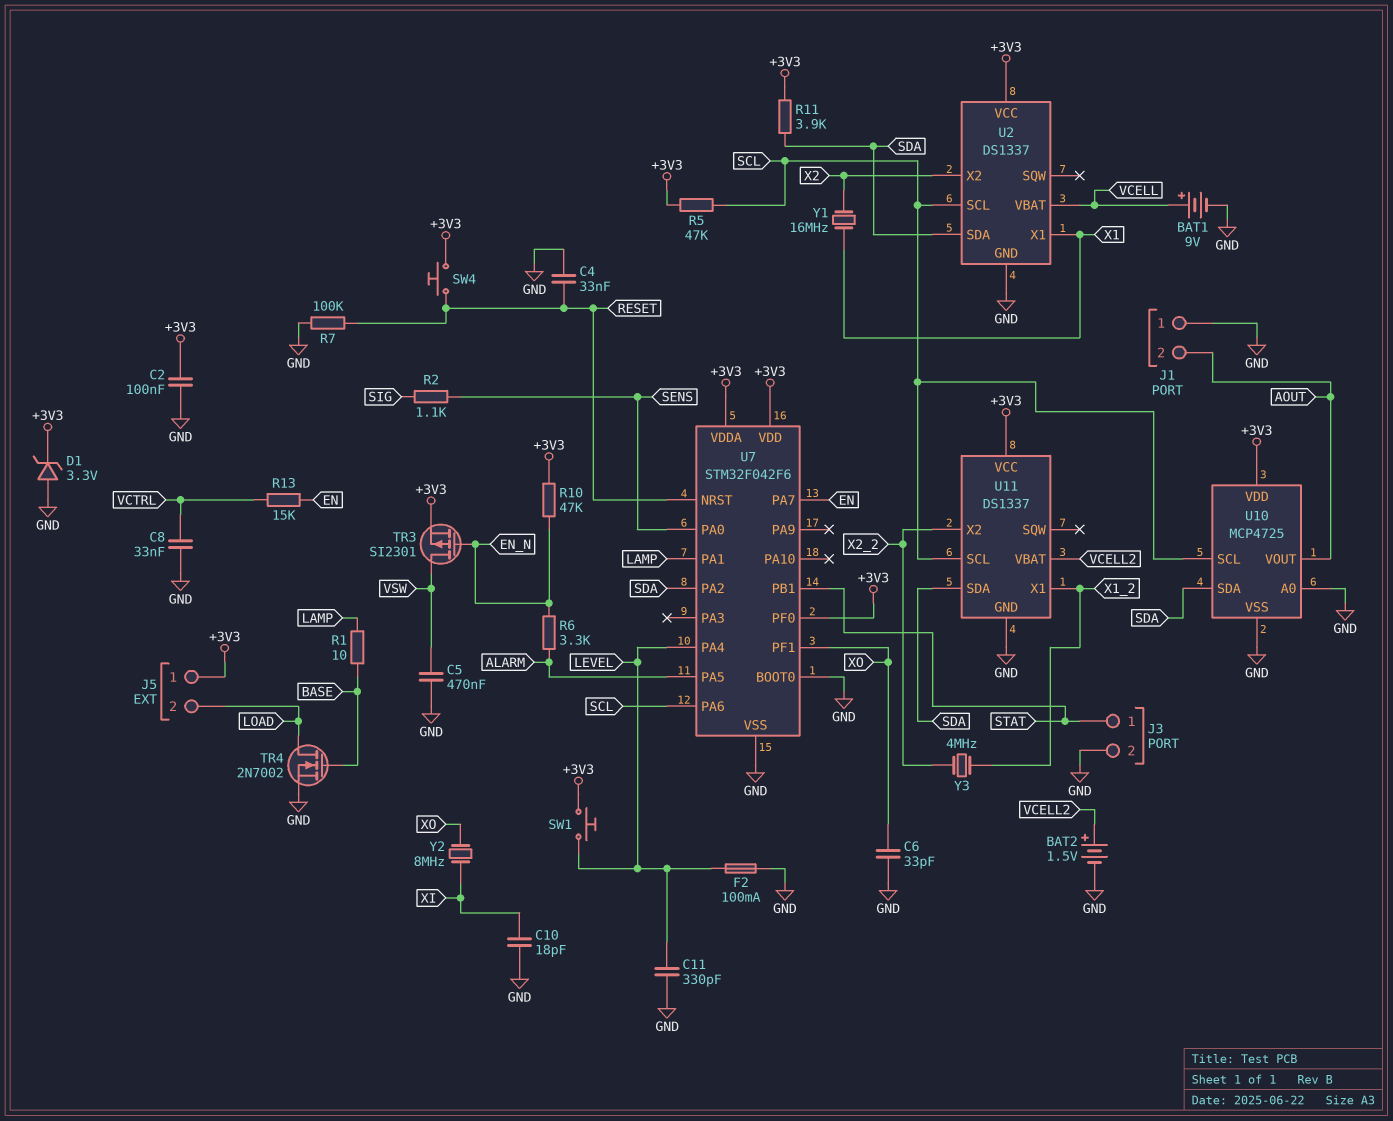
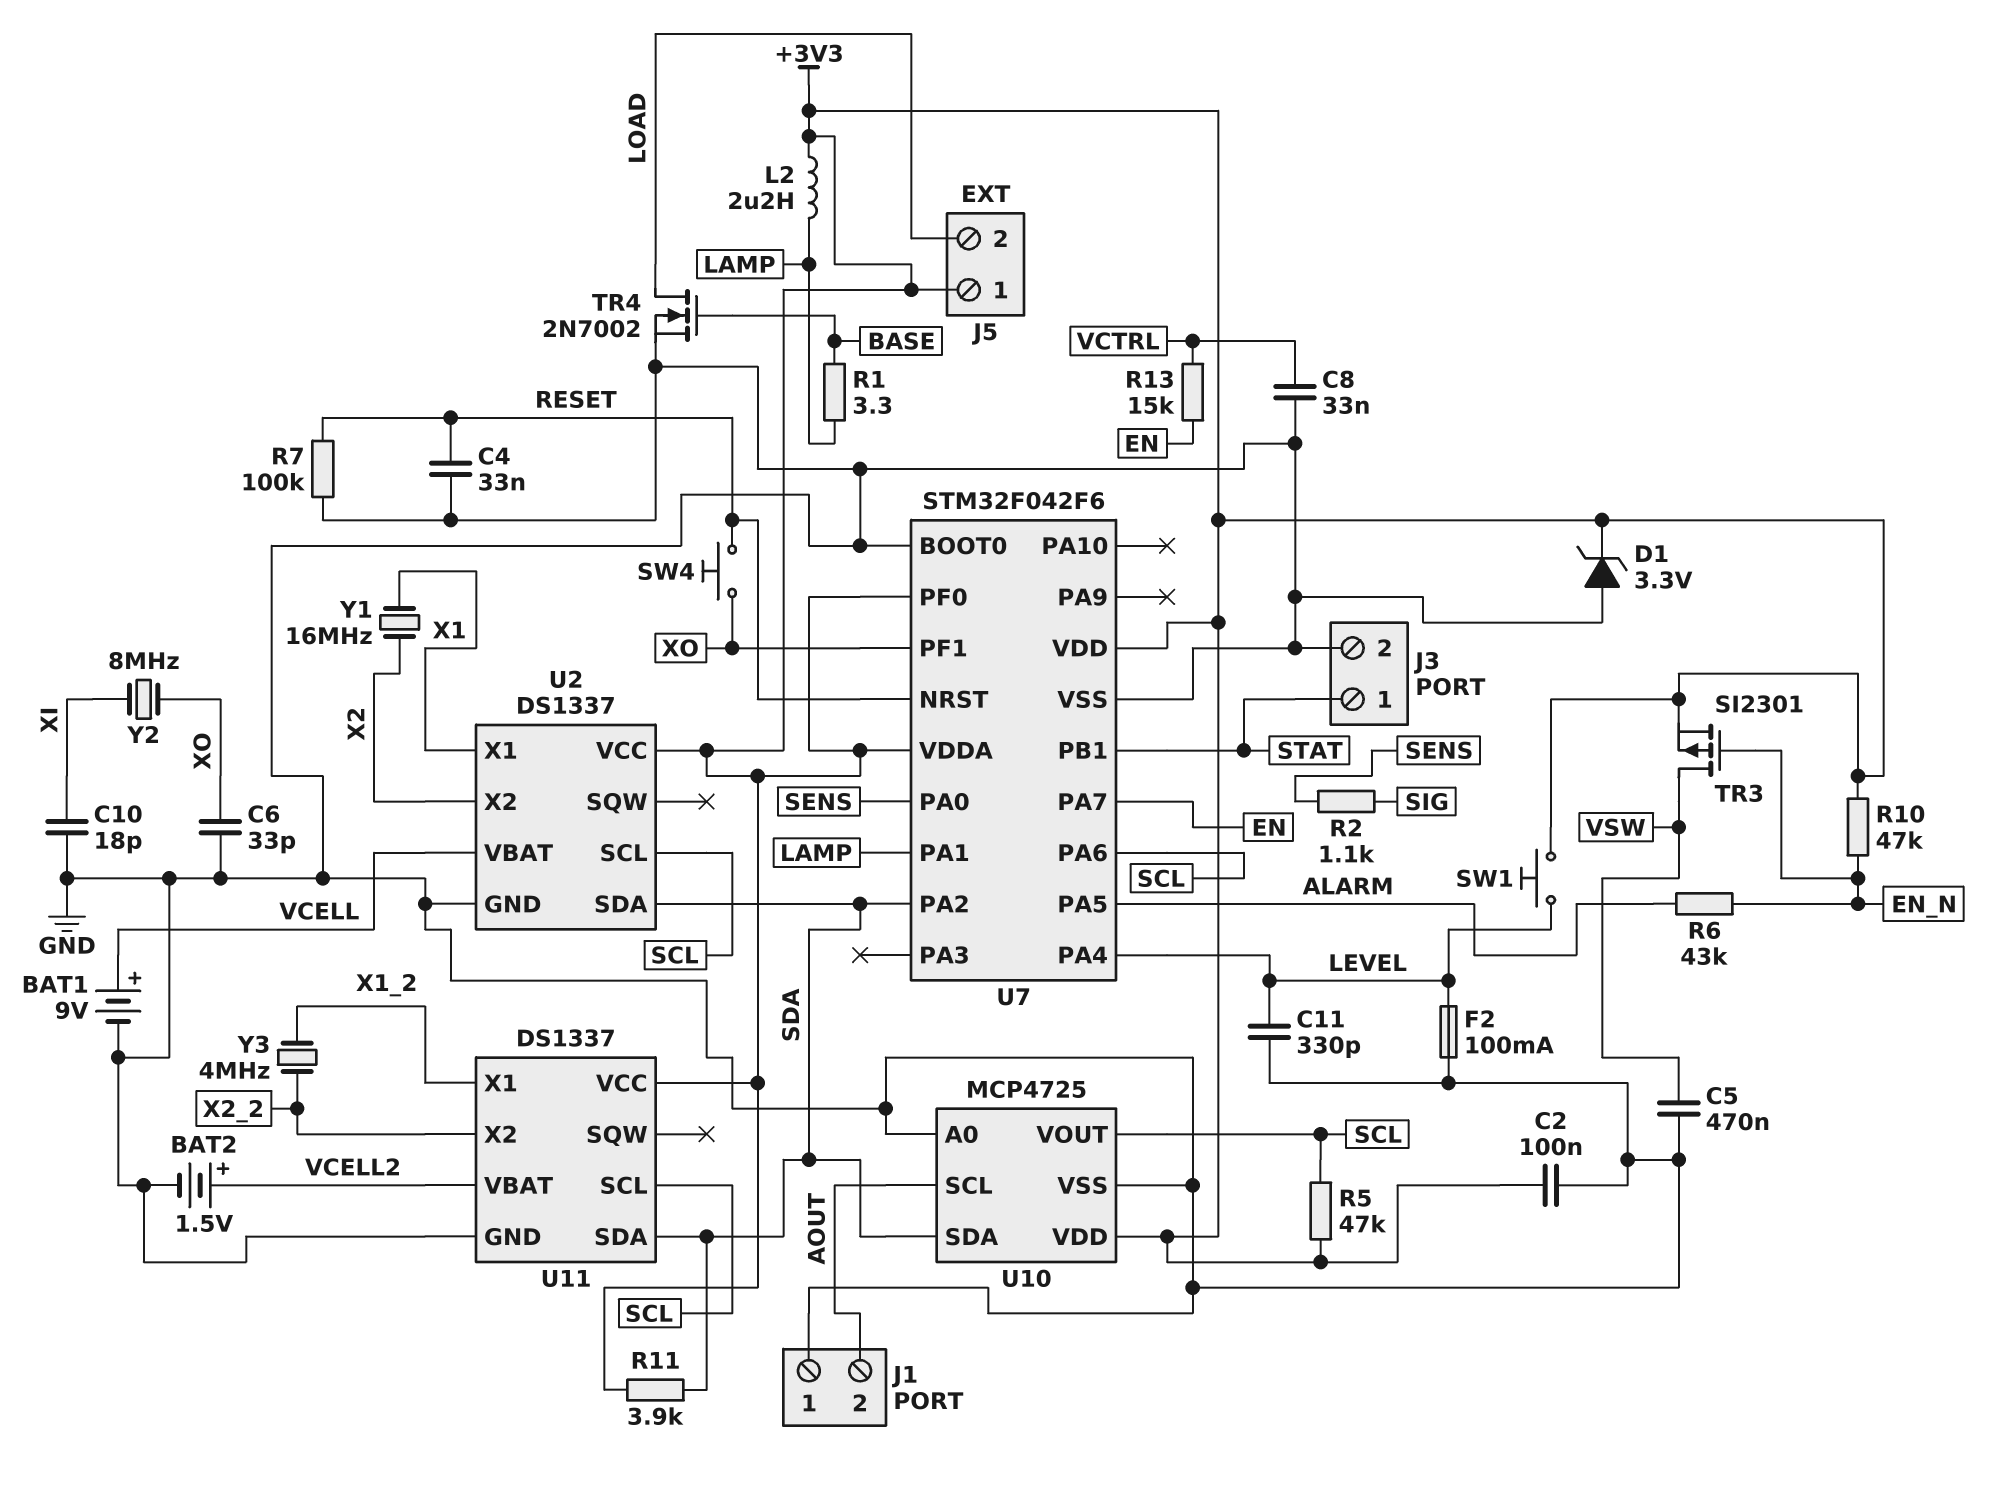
L2: none -> 2.2uH (+3V3, LAMP)
R1: 10 (BASE, LAMP) -> 3.3 (BASE, LAMP)
R6: 3.3k (ALARM, EN_N) -> 43k (ALARM, EN_N)
SW4: button (+3V3, RESET) -> button (RESET, XO)
U10 pin SCL: SCL -> AOUT
U10 pin VOUT: AOUT -> SCL

